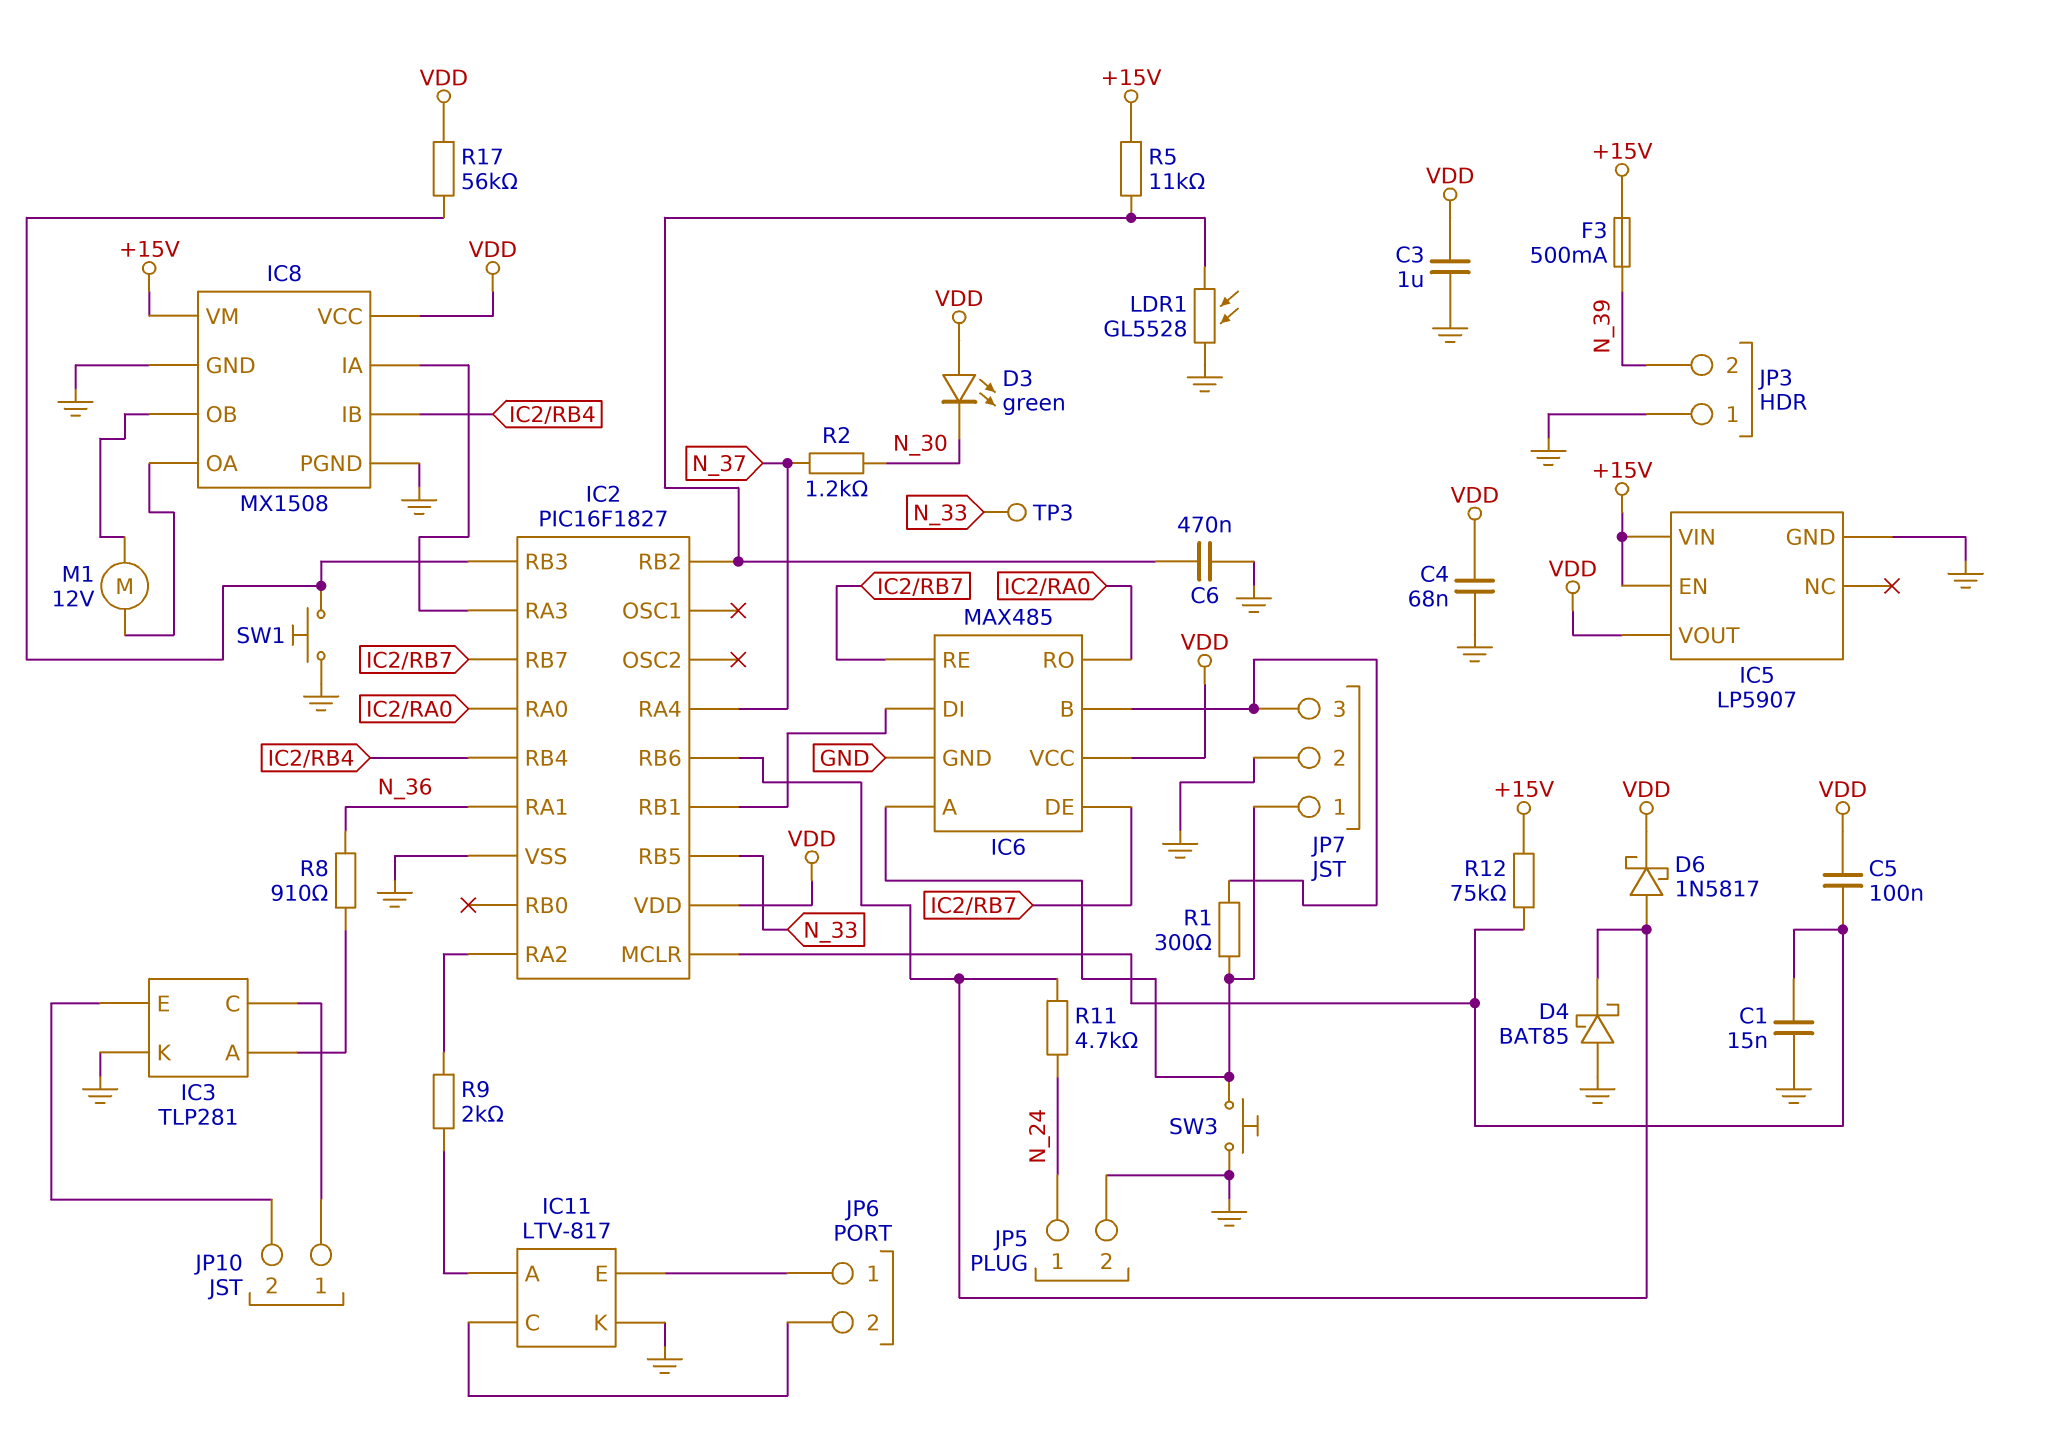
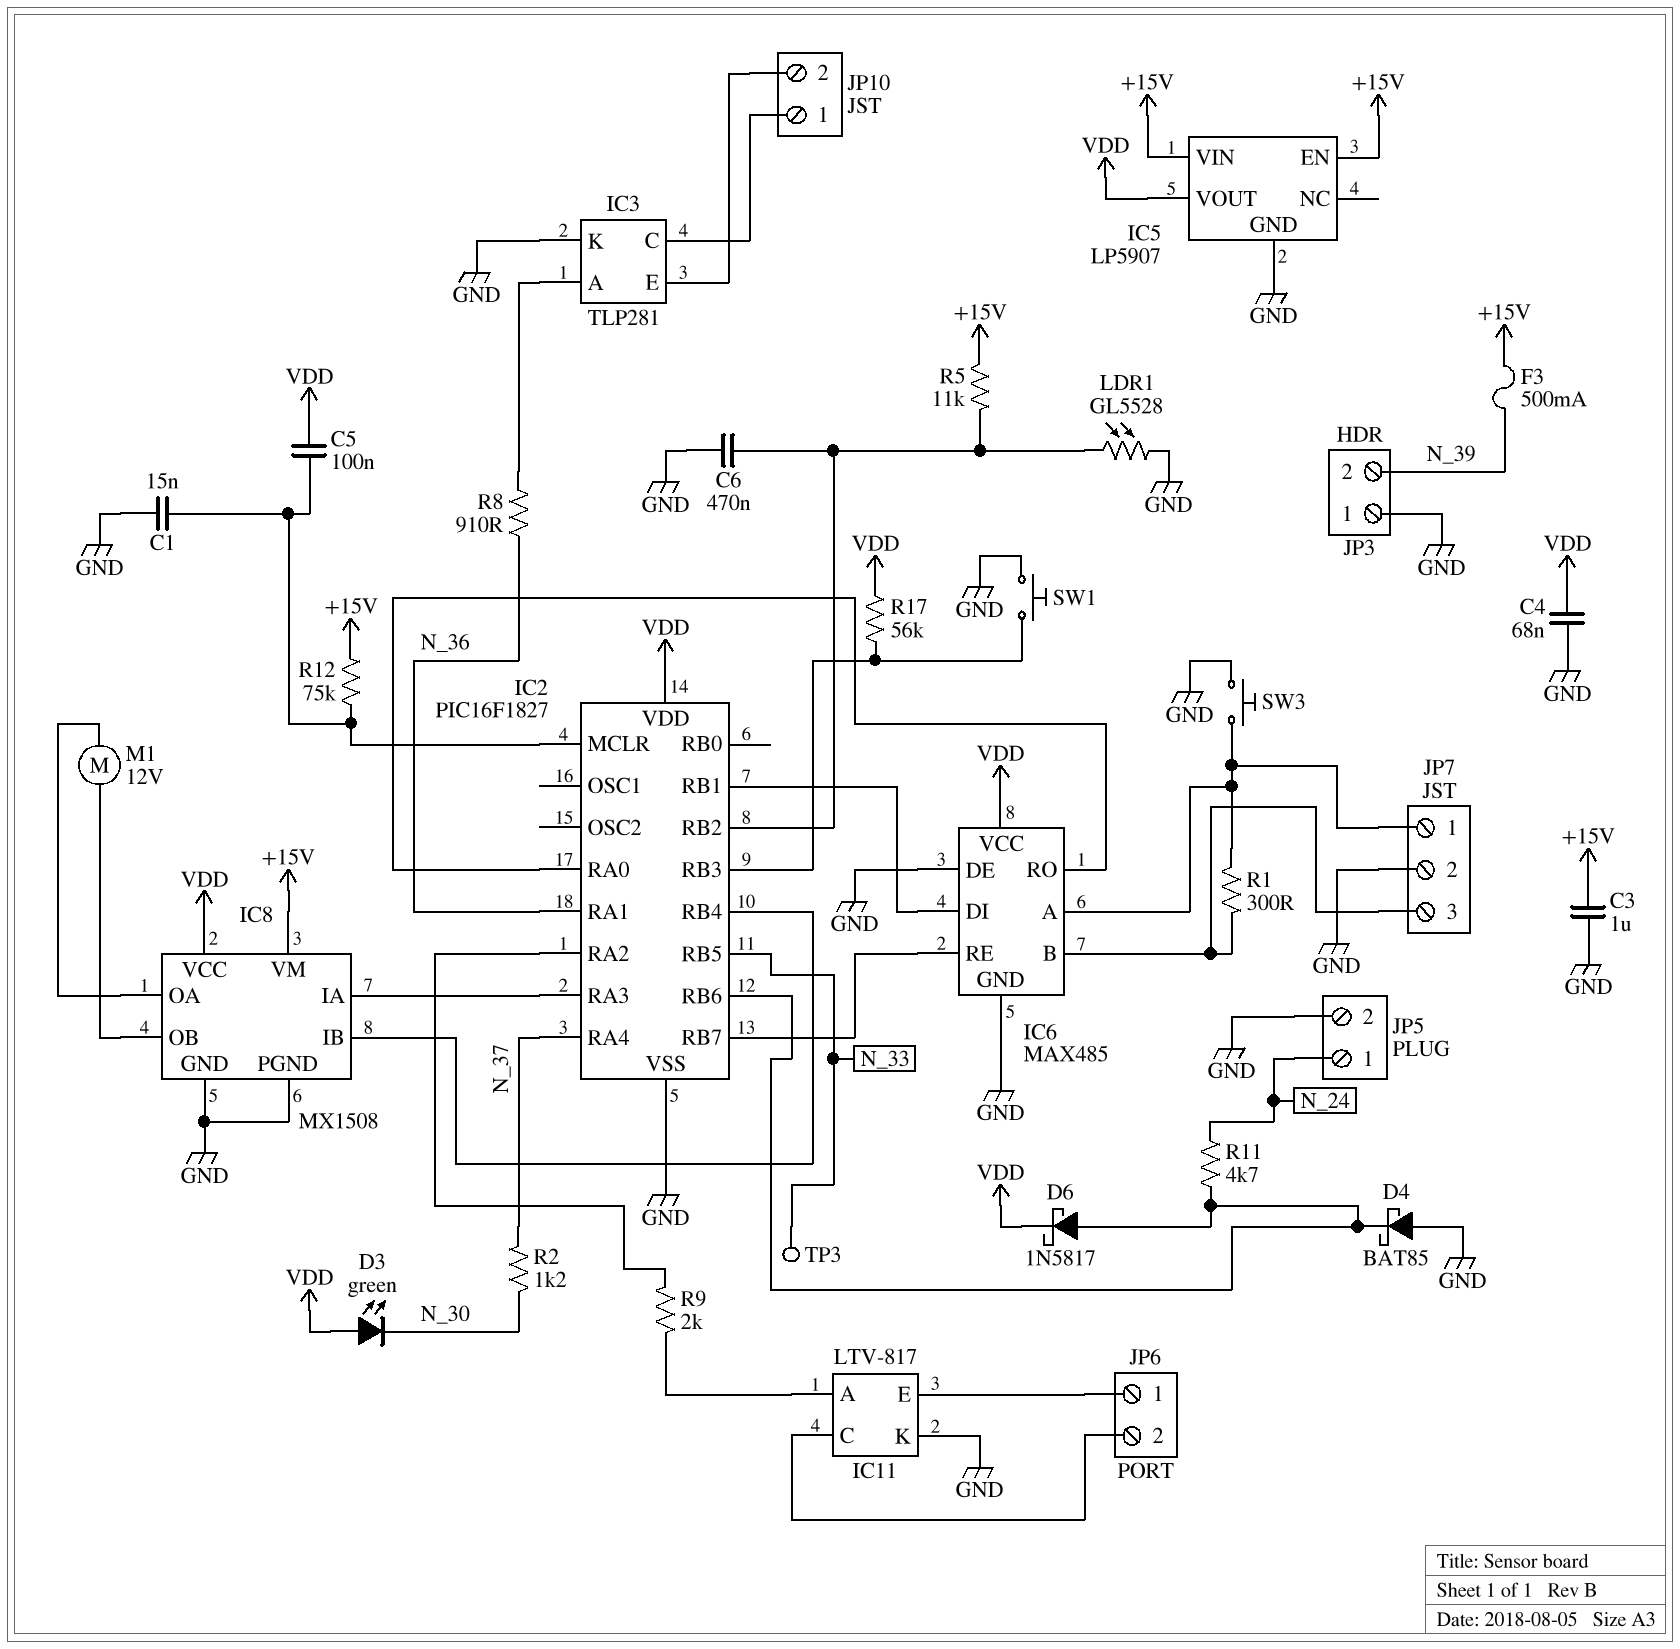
C3: 1uF (GND, VDD) -> 1uF (+15V, GND)
IC6 pin DE: IC2/RB7 -> GND

